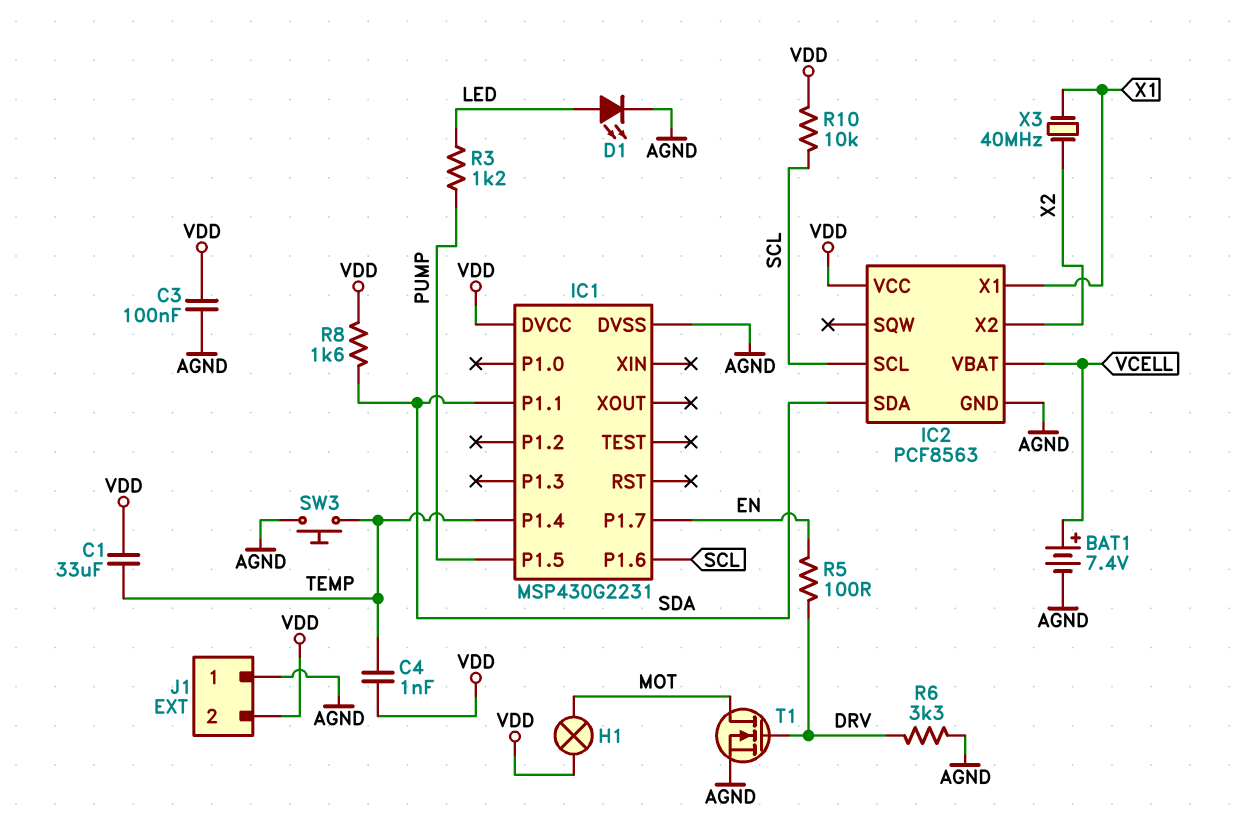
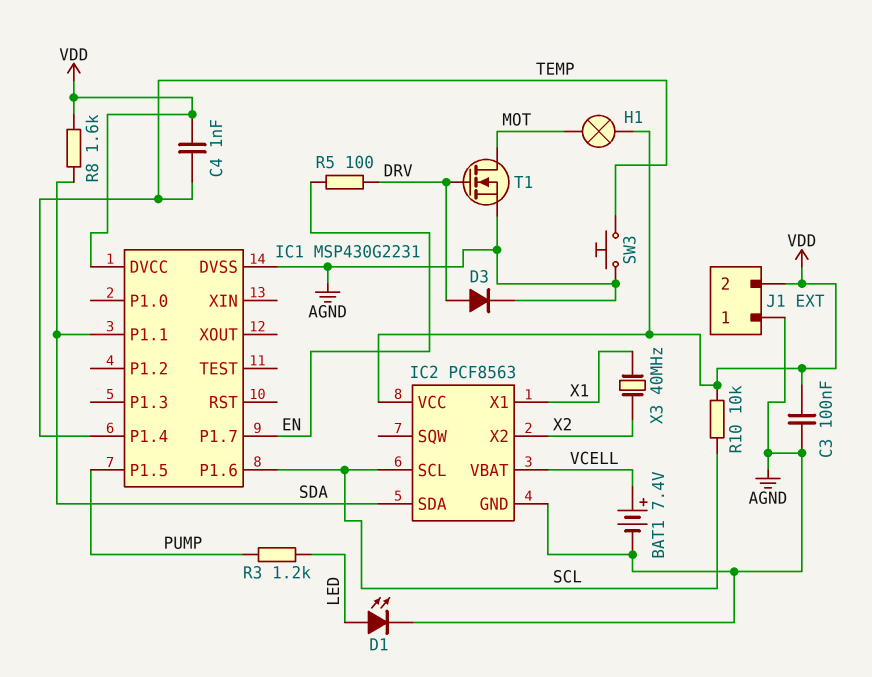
C1: 33uF (TEMP, VDD) -> none
D3: none -> diode (A DRV, K AGND)
R6: 3.3k (AGND, DRV) -> none

